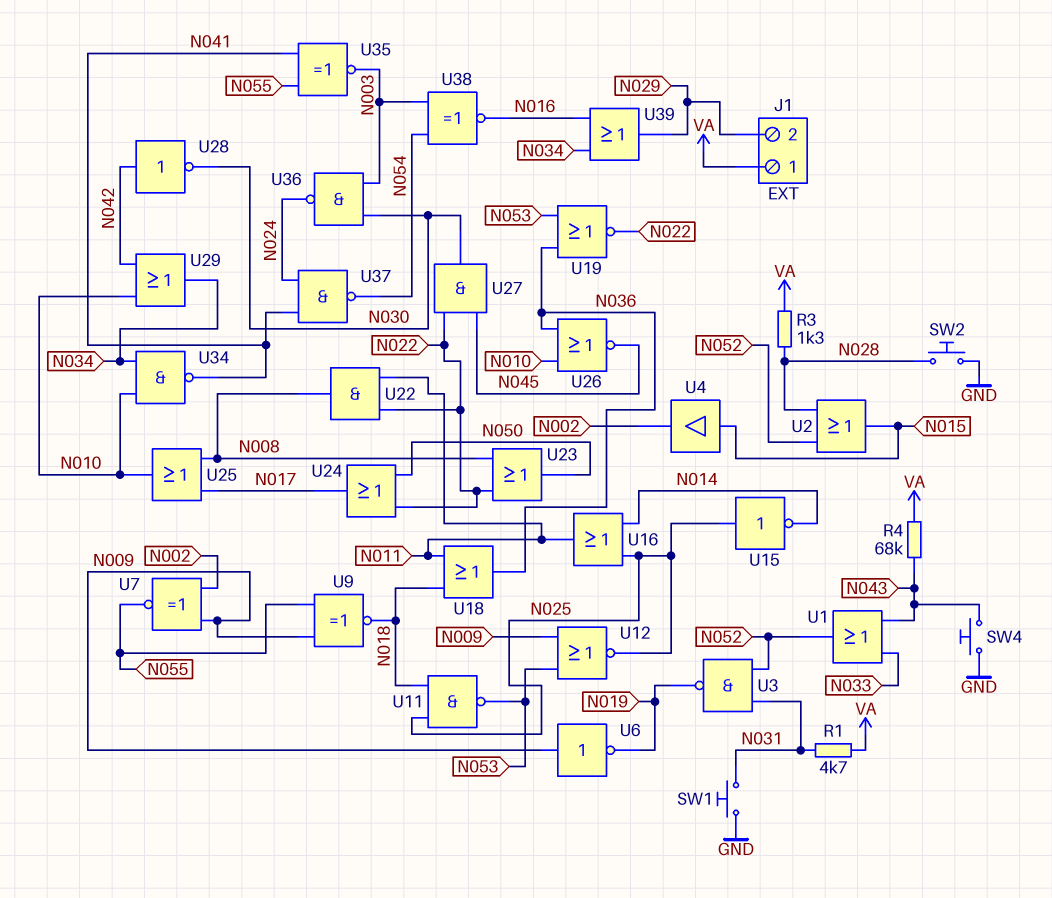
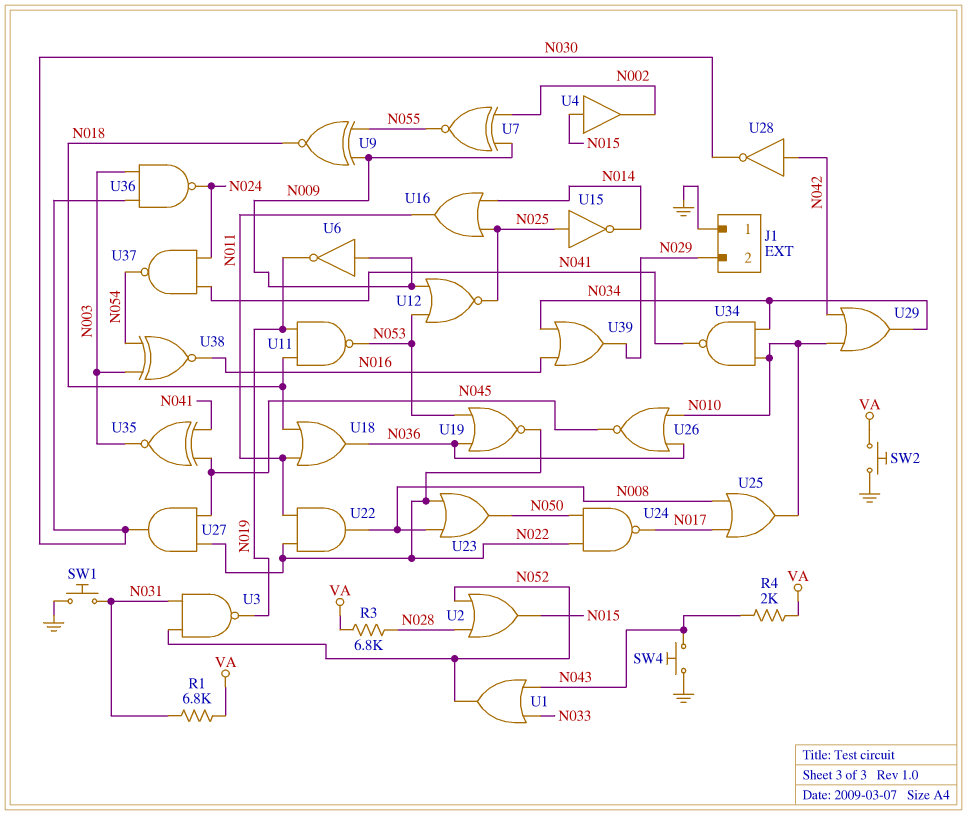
J1 pin 1: VA -> GND
R1: 4.7k (N031, VA) -> 6.8k (N031, VA)
R3: 1.3k (N028, VA) -> 6.8k (N028, VA)
R4: 68k (N043, VA) -> 2k (N043, VA)
SW2: button (GND, N028) -> button (GND, VA)
U11: NAND (in N018, in N025, out N053) -> NAND (in N018, in N019, out N053)
U24: OR (in N022, in N050, out N017) -> NAND (in N022, in N050, out N017)
U35: XNOR (in N041, in N055, out N003) -> XNOR (in N041, in N045, out N003)

